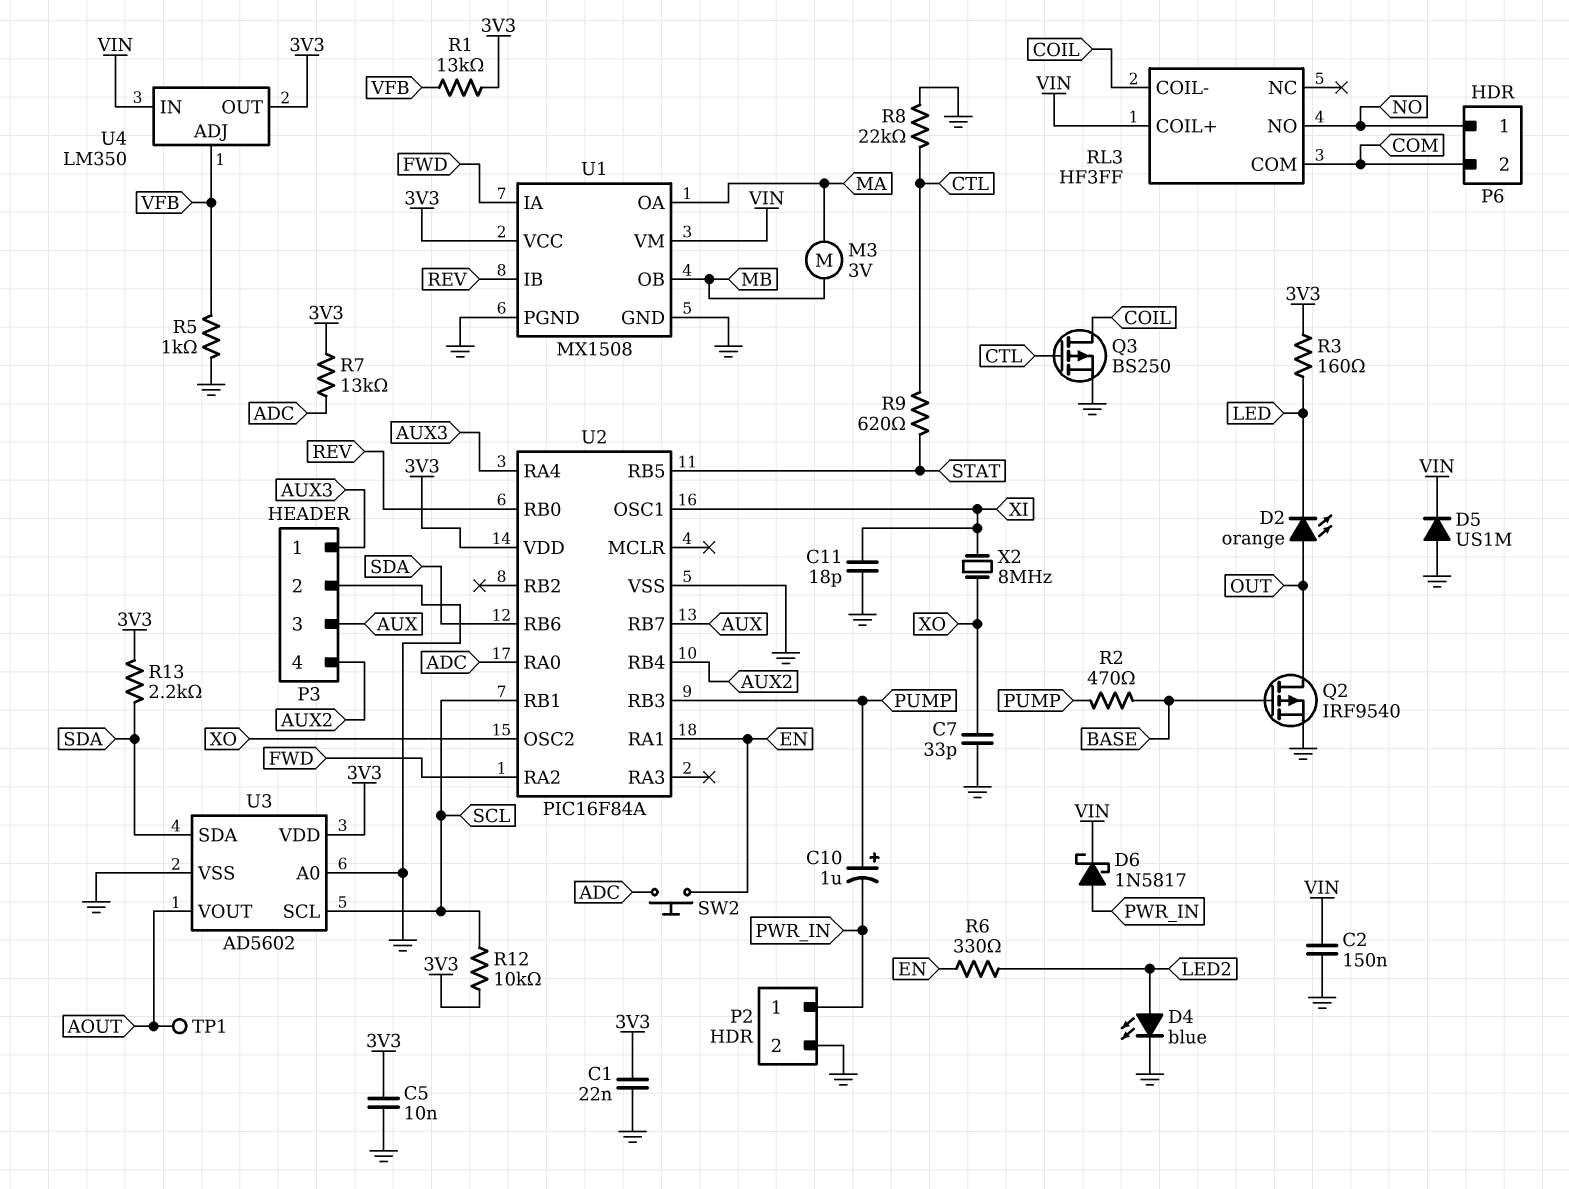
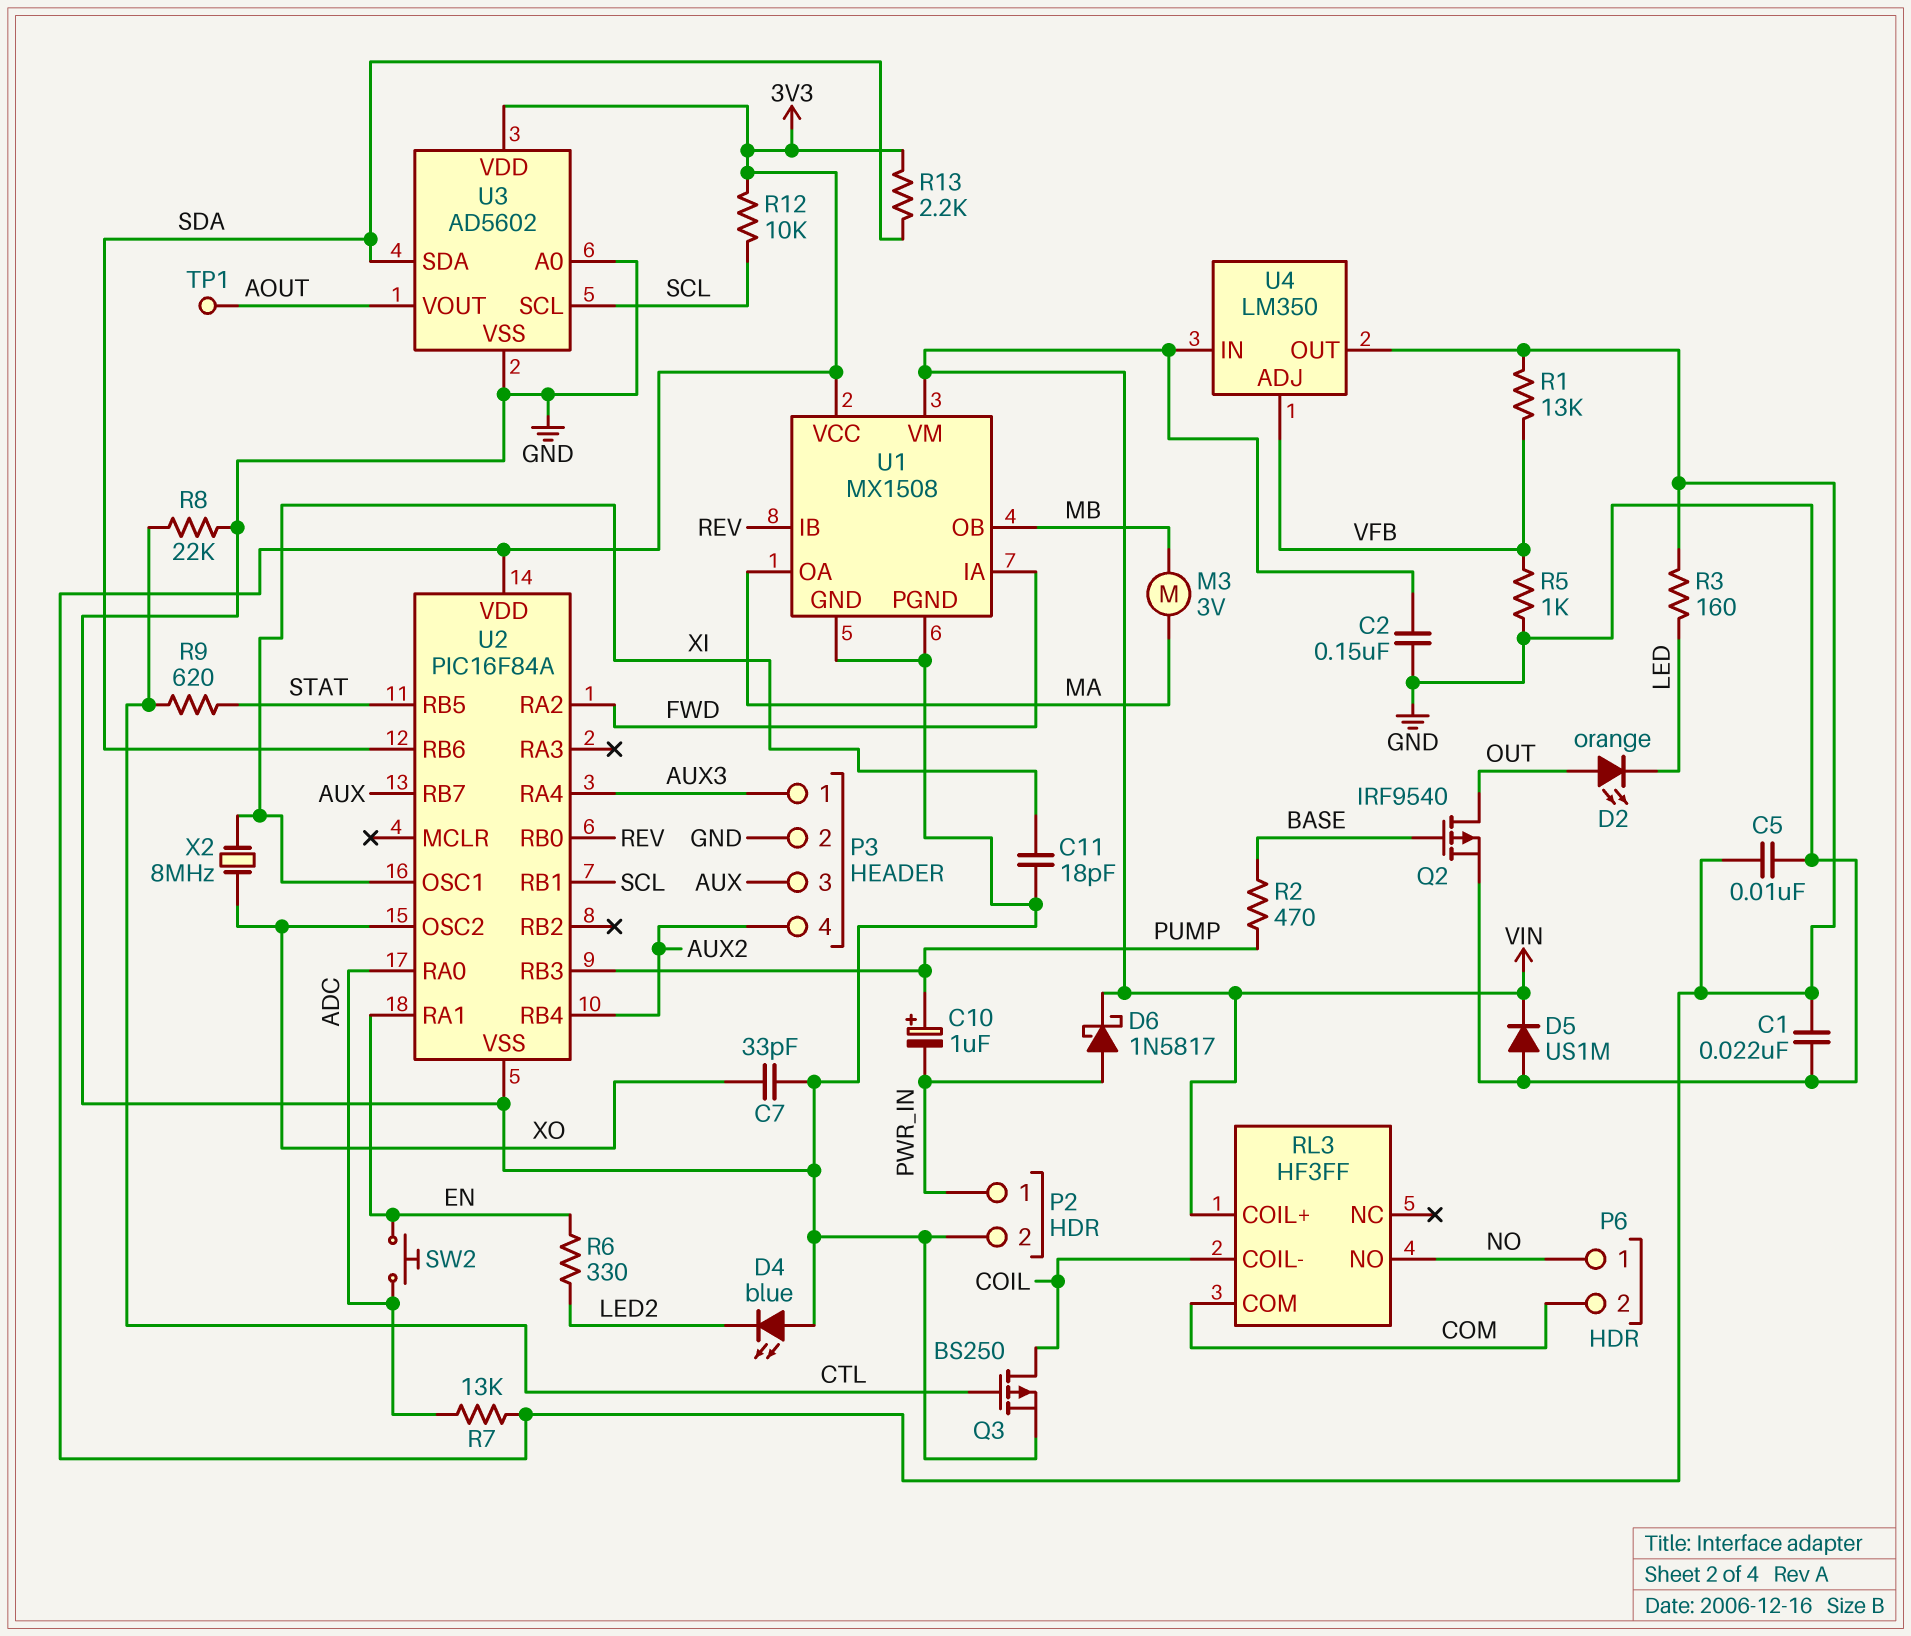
D4: LED blue (A LED2, K GND) -> LED blue (A GND, K LED2)

